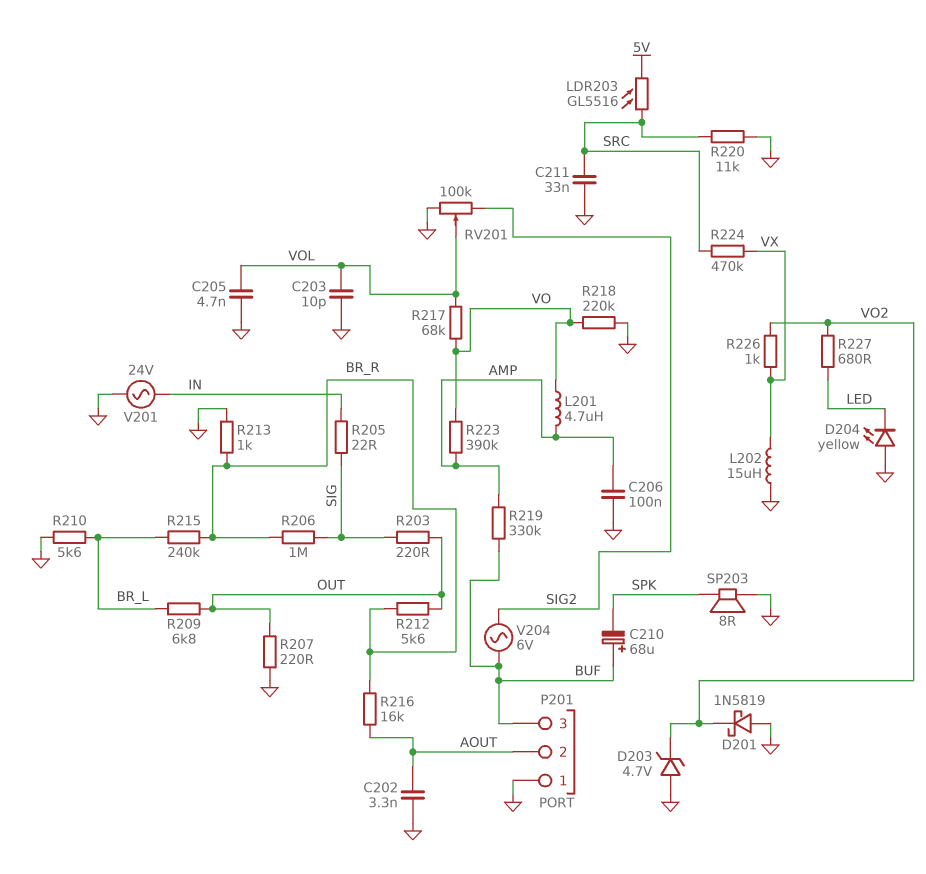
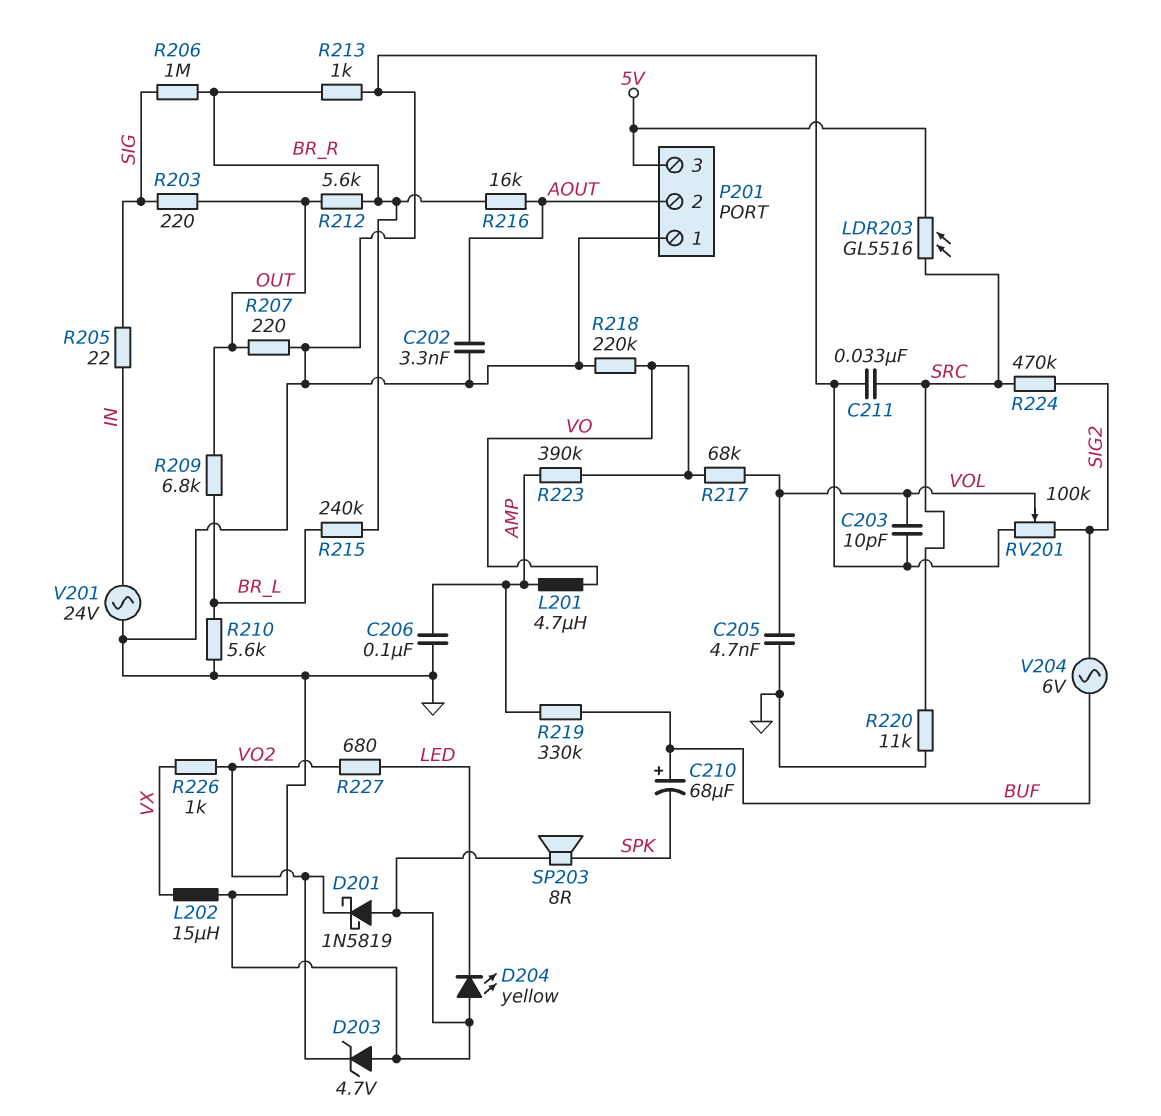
P201 pin 3: BUF -> 5V
R224: 470k (SRC, VX) -> 470k (SIG2, SRC)

